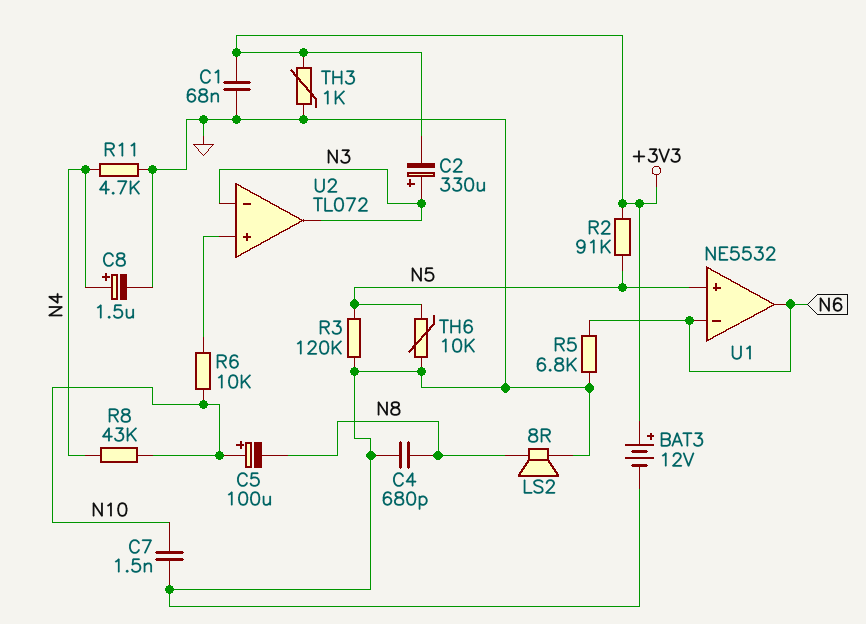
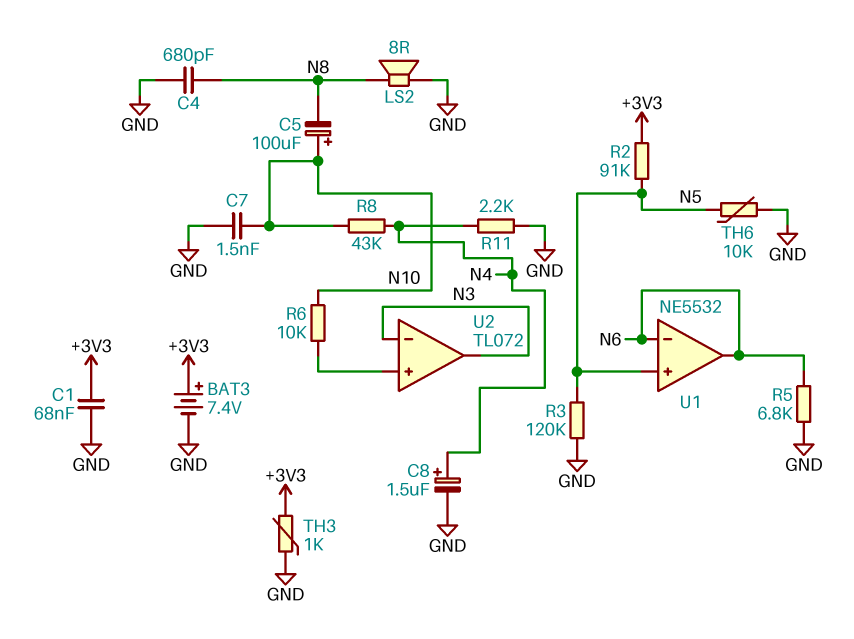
BAT3: 12V (plus +3V3, minus GND) -> 7.4V (plus +3V3, minus GND)
C2: 330uF (plus N3, minus +3V3) -> none
R11: 4.7k (GND, N4) -> 2.2k (GND, N4)

